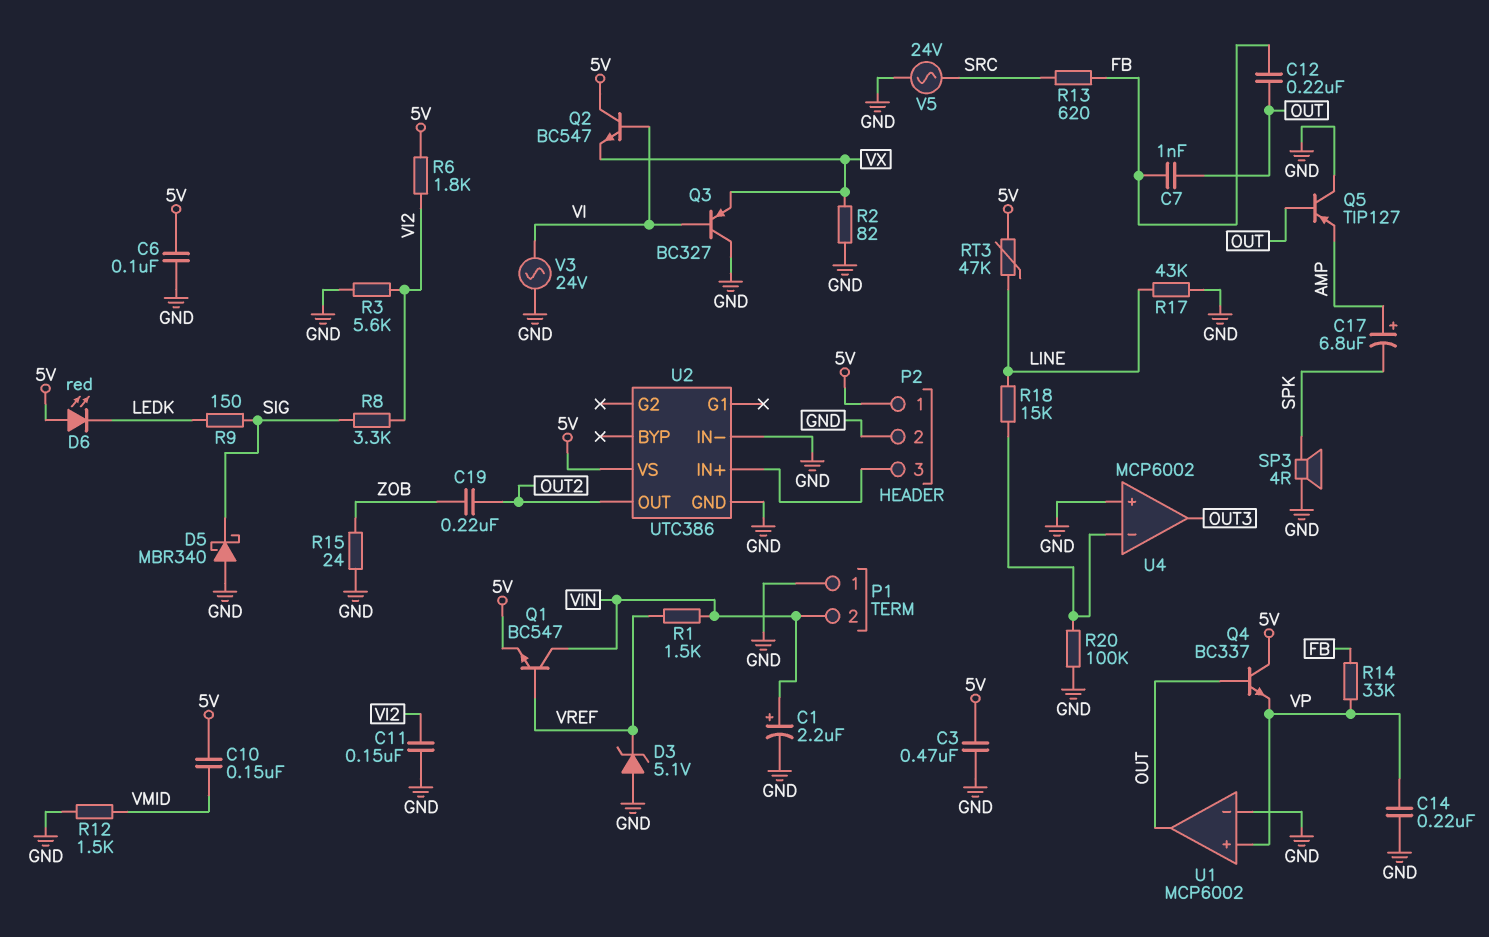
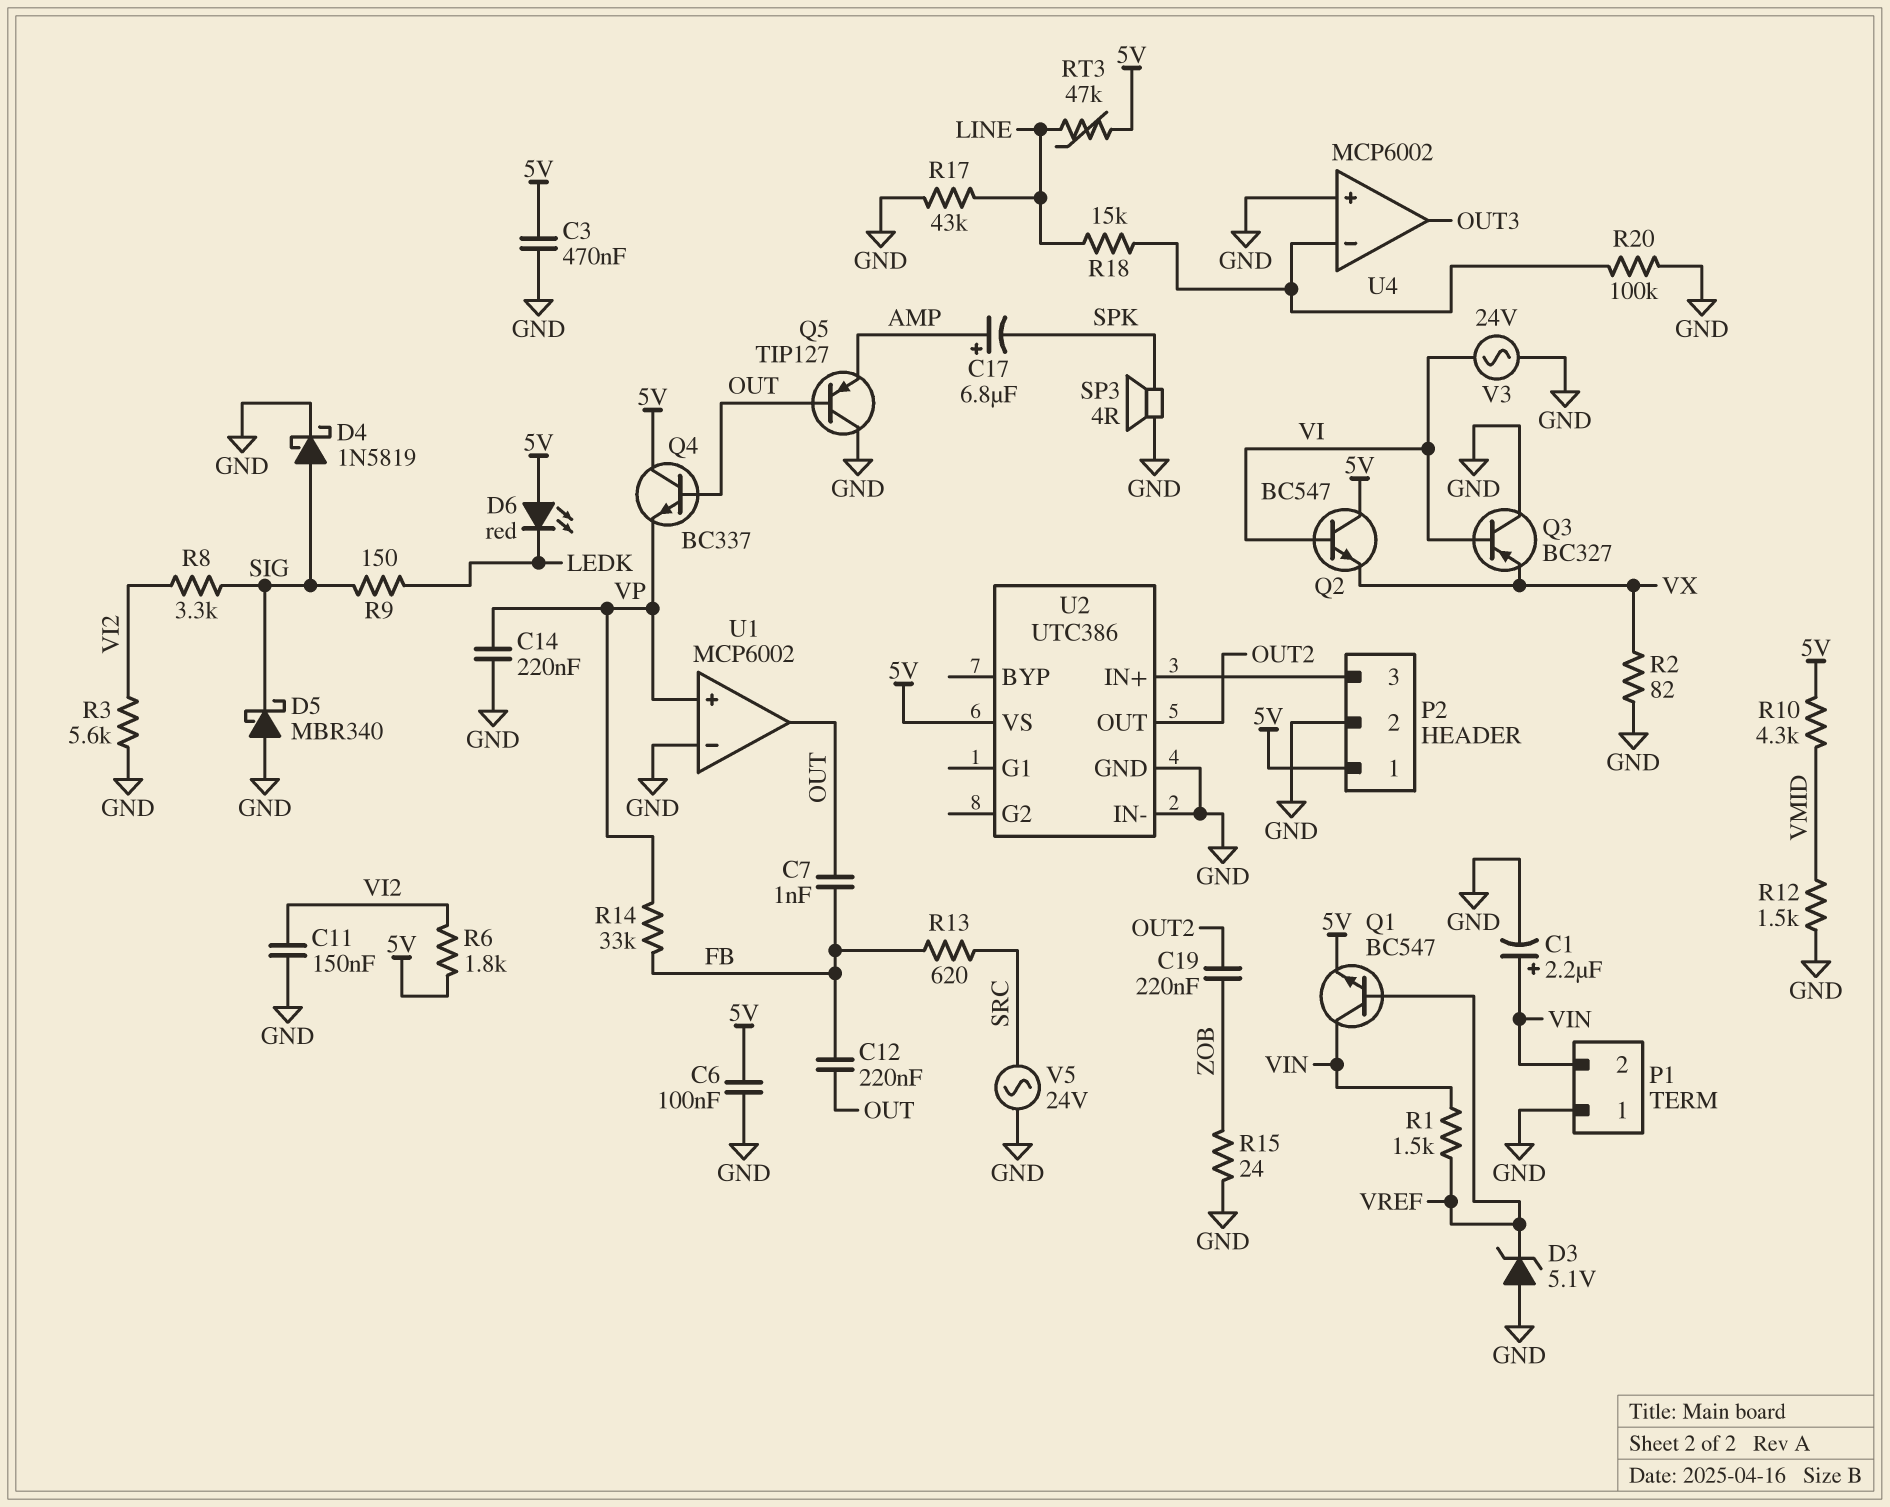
C10: 150nF (5V, VMID) -> none
D4: none -> schottky 1N5819 (A SIG, K GND)
R10: none -> 4.3k (5V, VMID)

